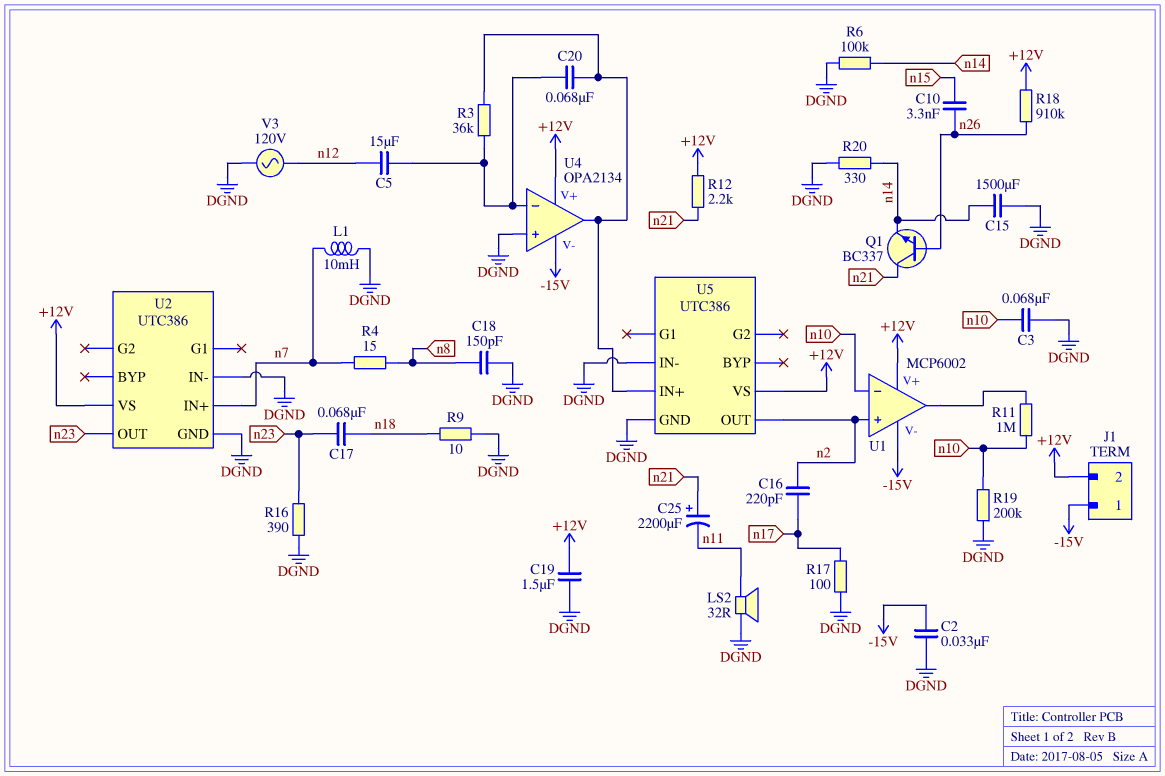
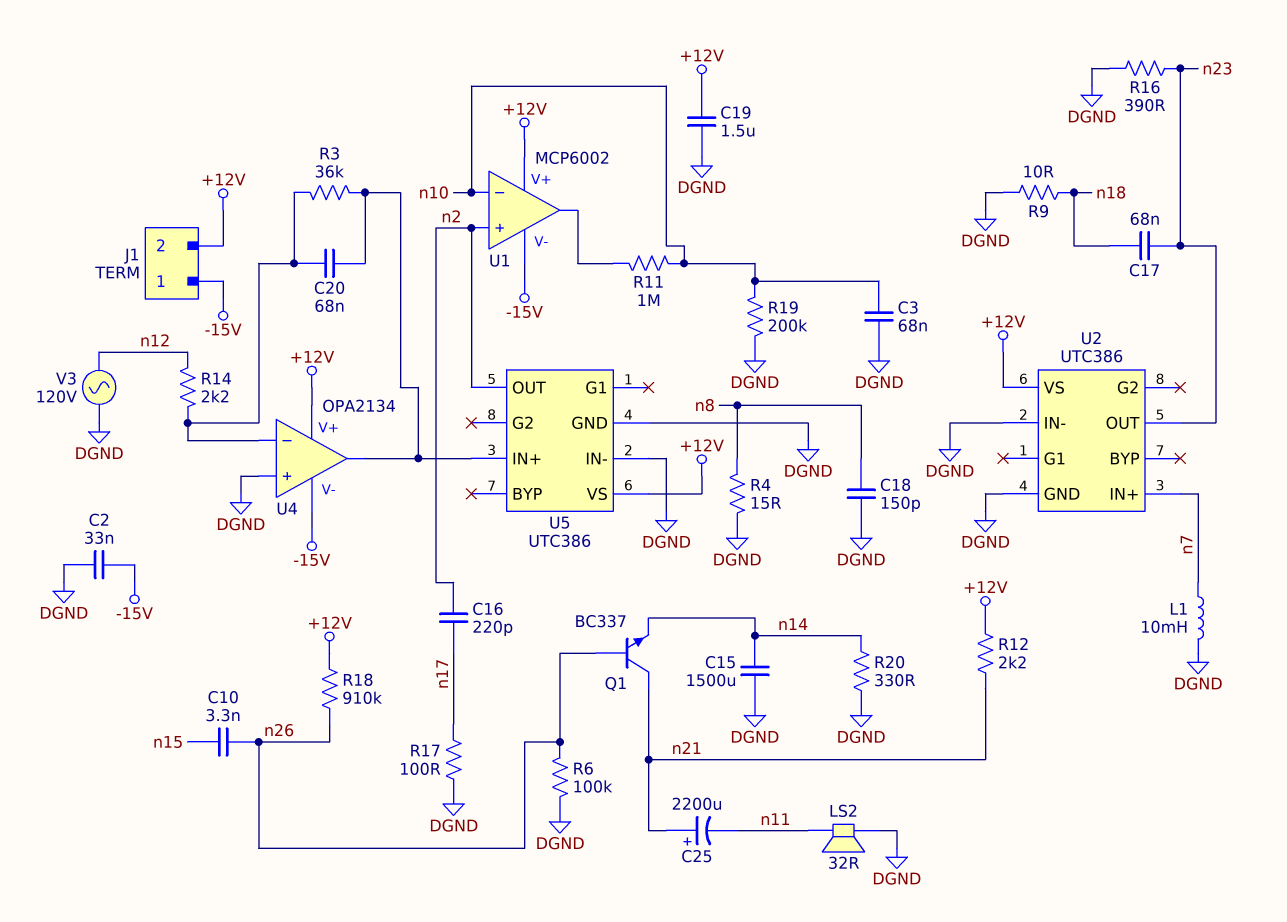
C5: 15uF (U4/in-, n12) -> none
R4: 15 (n7, n8) -> 15 (DGND, n8)
R6: 100k (DGND, n14) -> 100k (DGND, n26)
R14: none -> 2.2k (U4/in-, n12)

